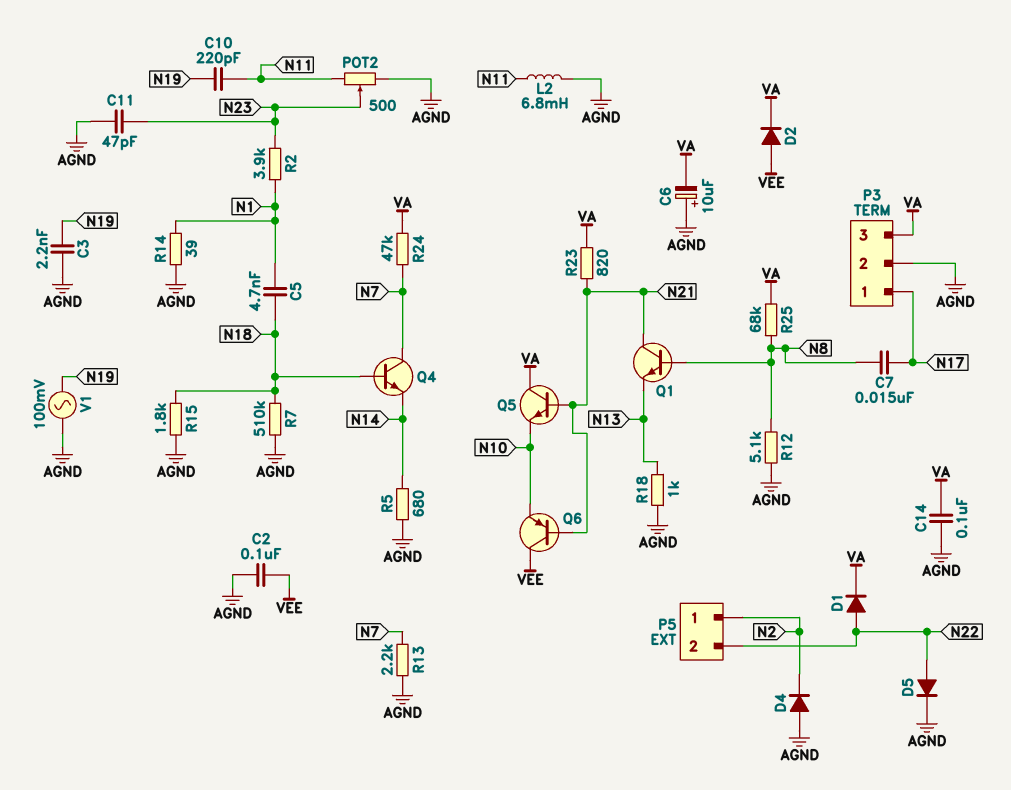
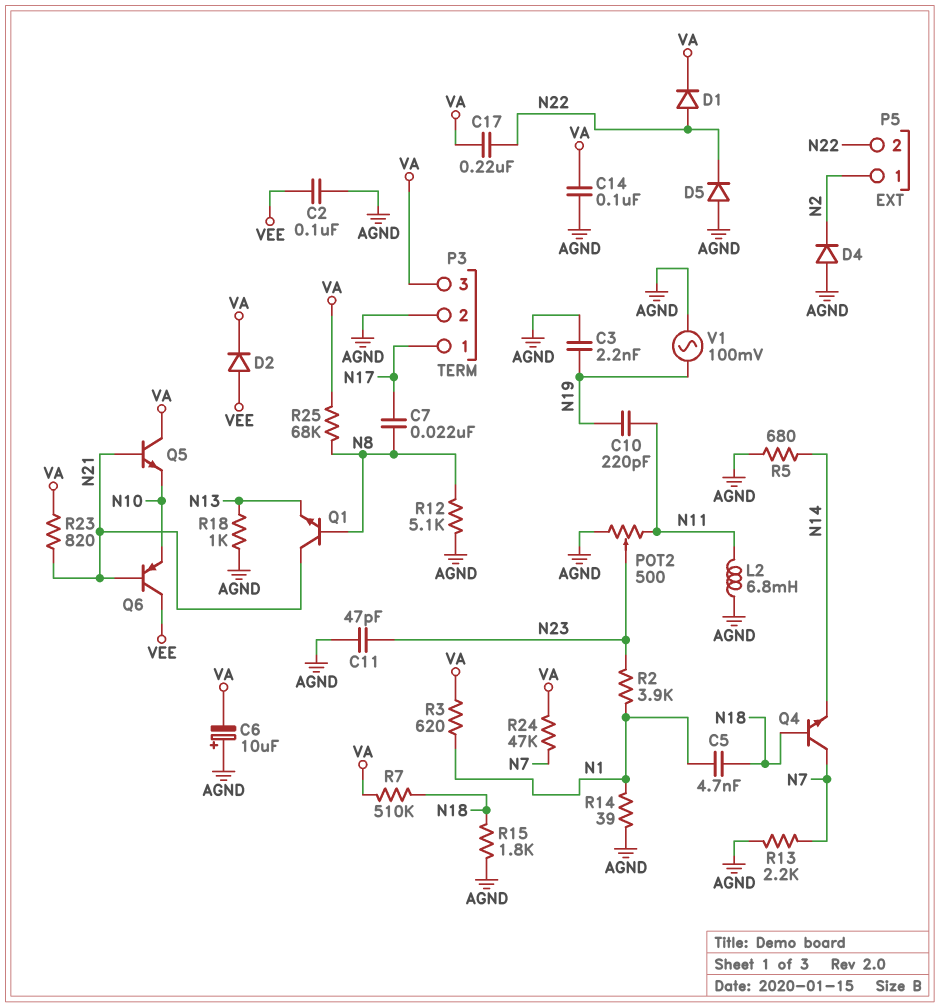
C7: 15nF (N8, N17) -> 22nF (N8, N17)
C17: none -> 220nF (N22, VA)
D5: diode (A N22, K AGND) -> diode (A AGND, K N22)
R3: none -> 620 (N1, VA)
R7: 510k (AGND, N18) -> 510k (N18, VA)

